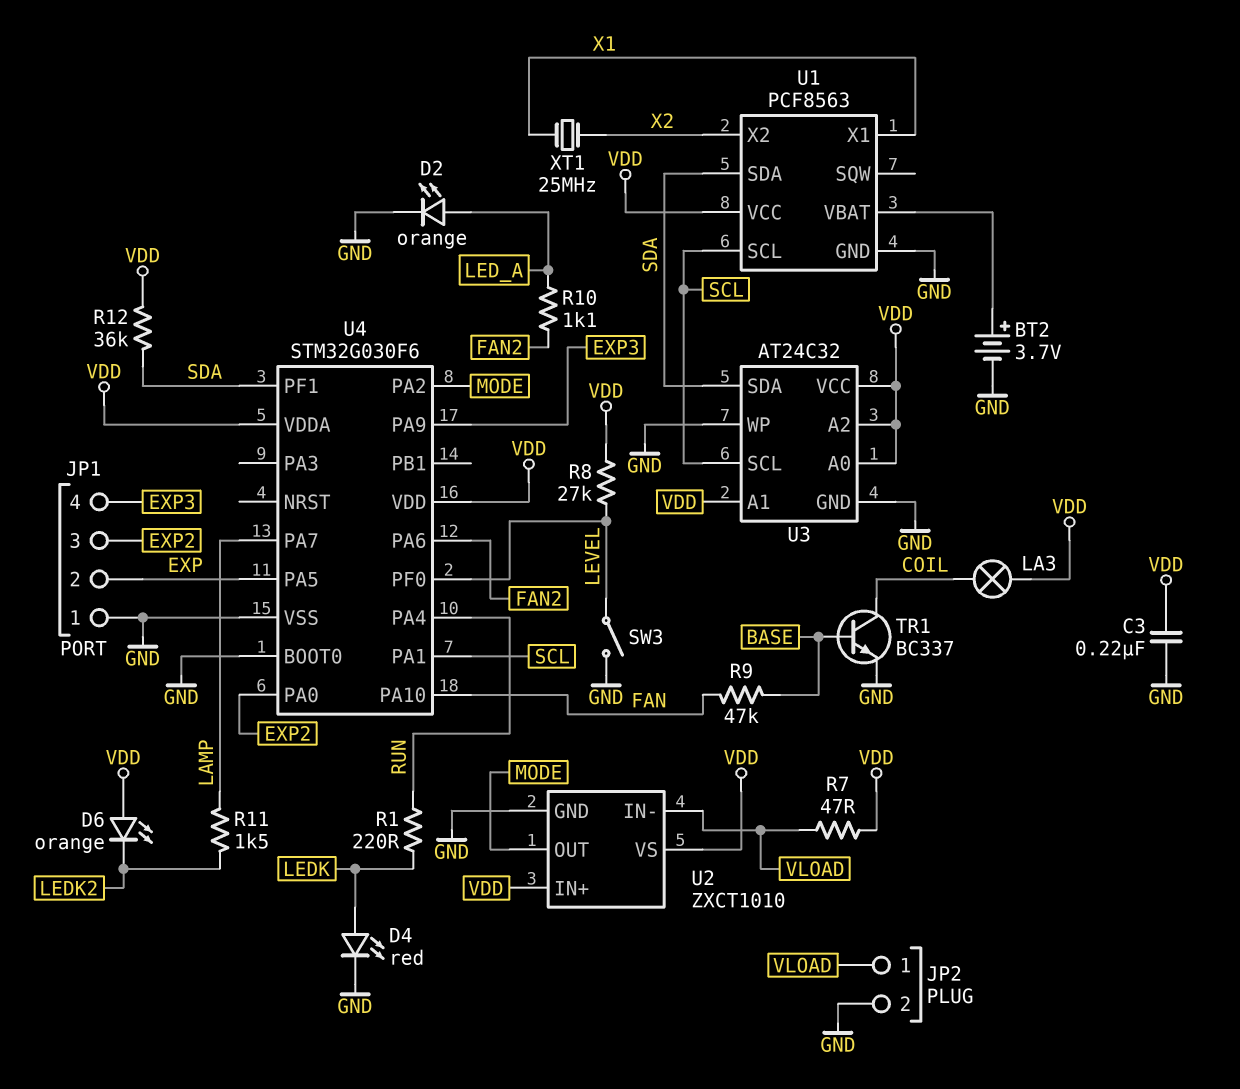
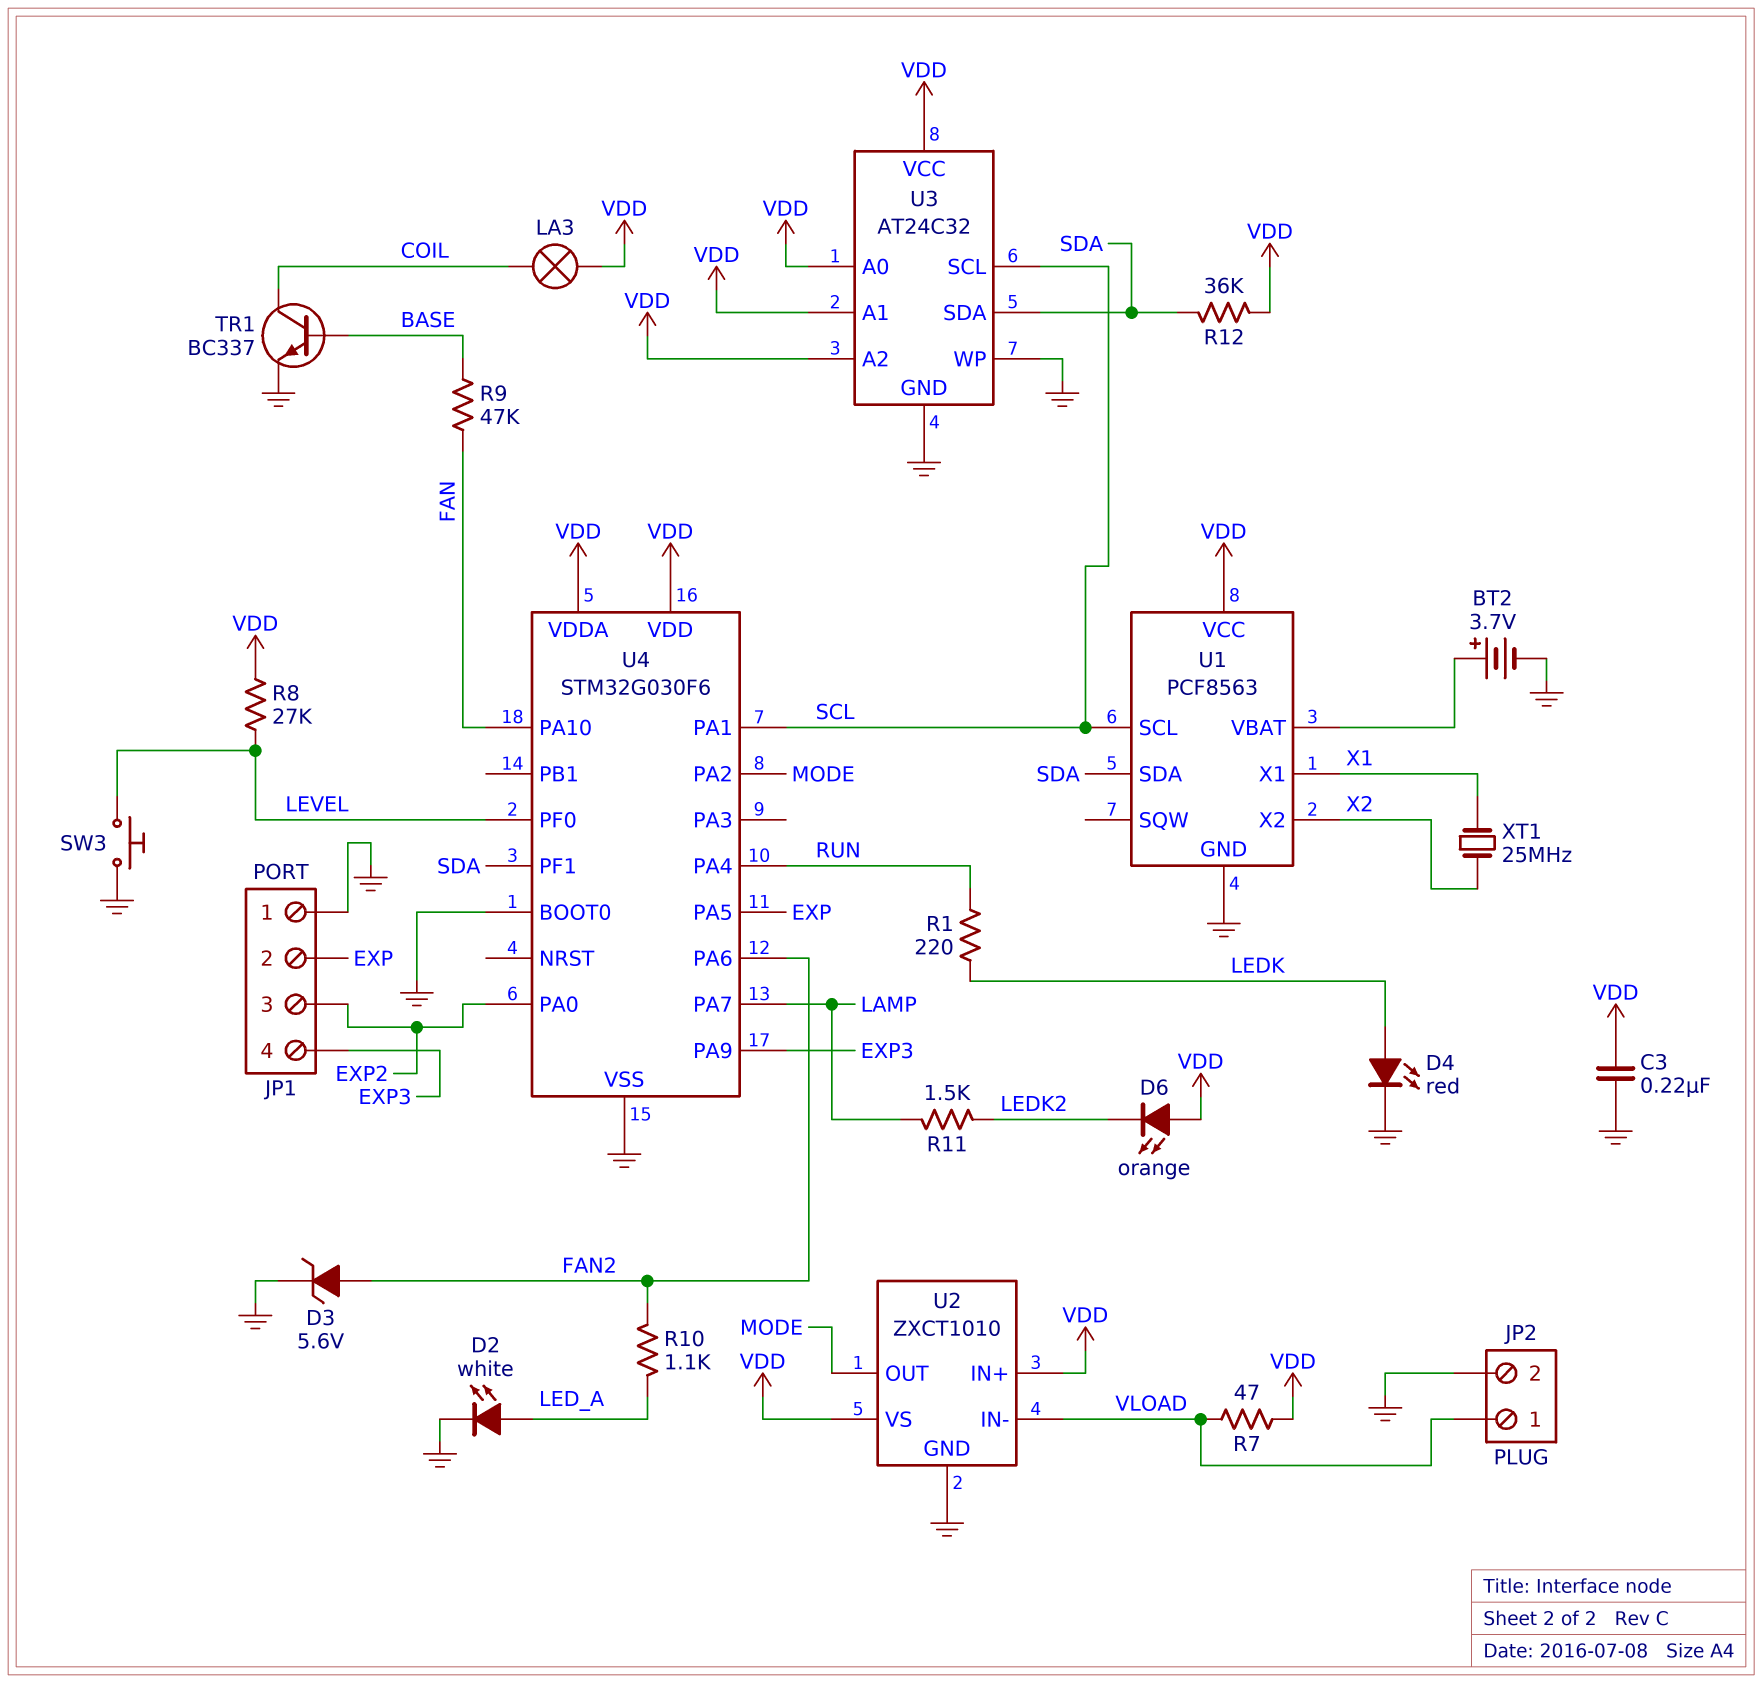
D2: LED orange (A LED_A, K GND) -> LED white (A LED_A, K GND)
D3: none -> zener 5.6V (A FAN2, K GND)
SW3: switch (GND, LEVEL) -> button (GND, LEVEL)

